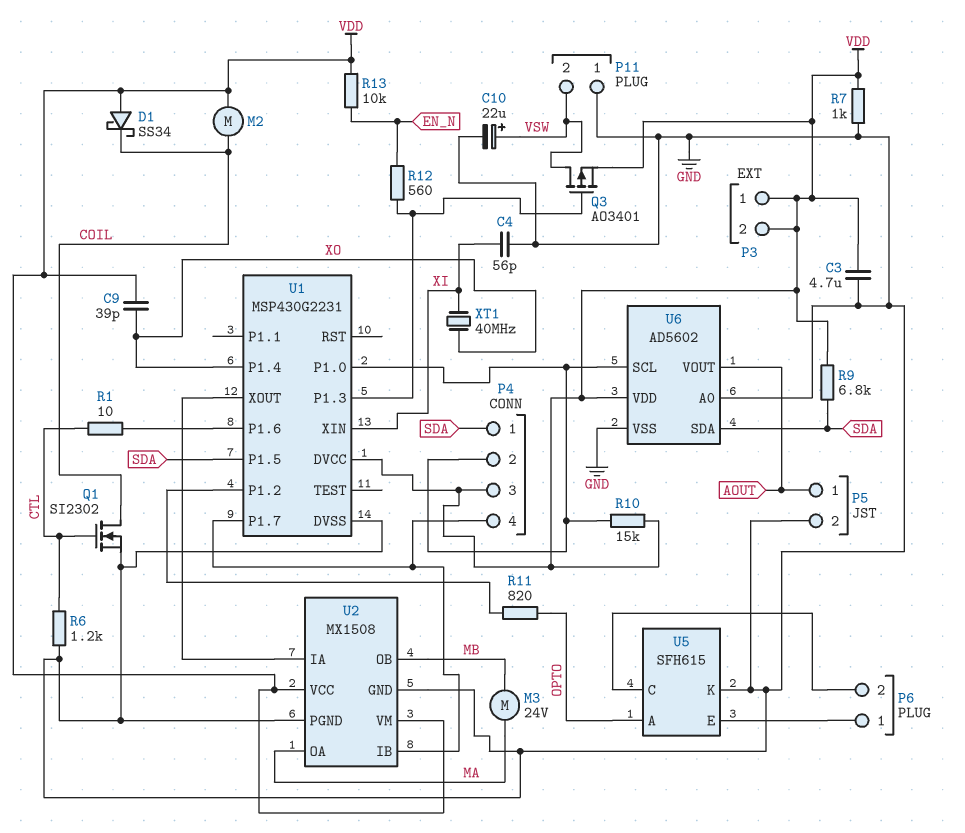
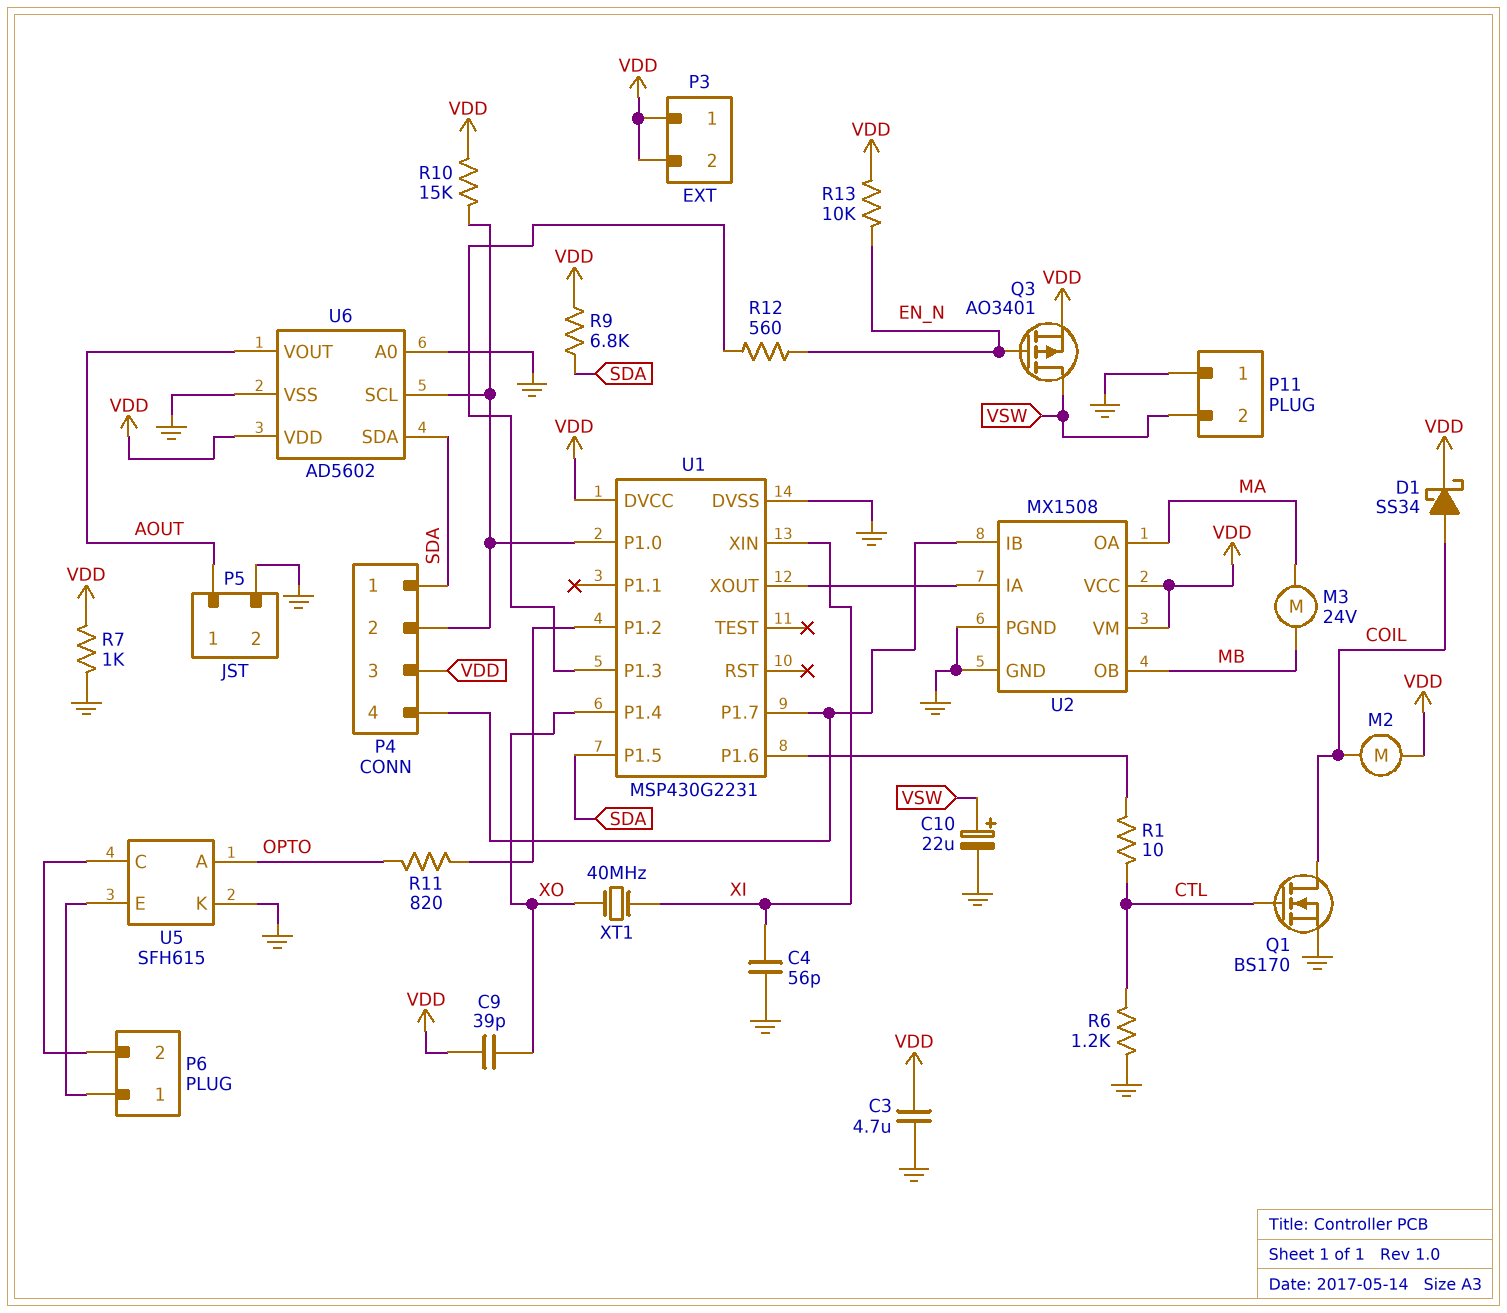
D1: schottky SS34 (A VDD, K COIL) -> schottky SS34 (A COIL, K VDD)
Q1: NMOS SI2302 (G CTL, D COIL, S GND) -> NMOS BS170 (G CTL, D COIL, S GND)
Q3: PMOS AO3401 (G U1/P1.3, D VSW, S VDD) -> PMOS AO3401 (G EN_N, D VSW, S VDD)

